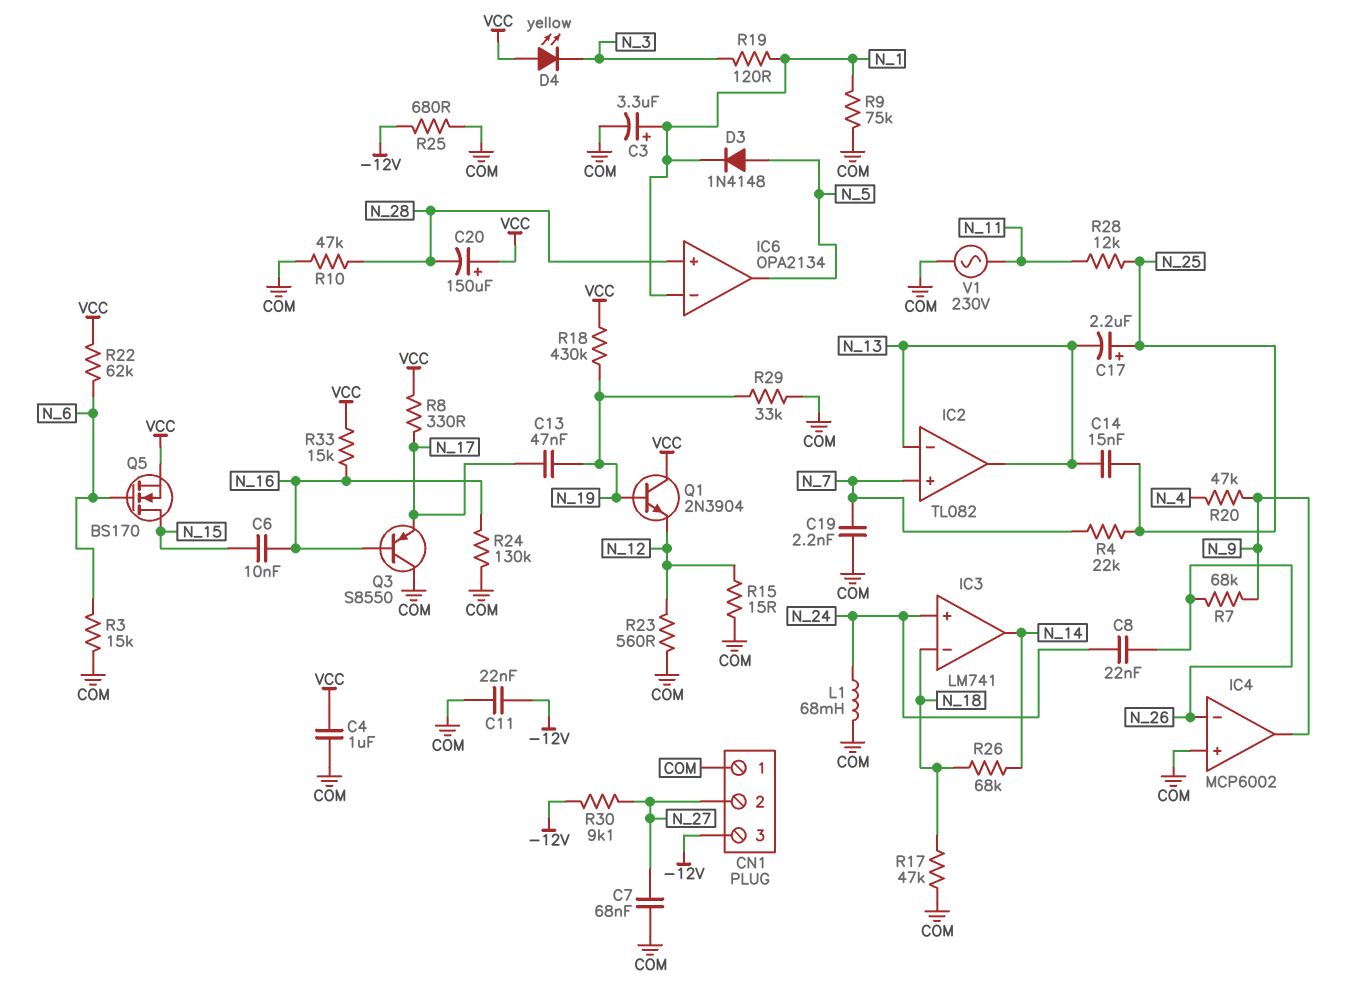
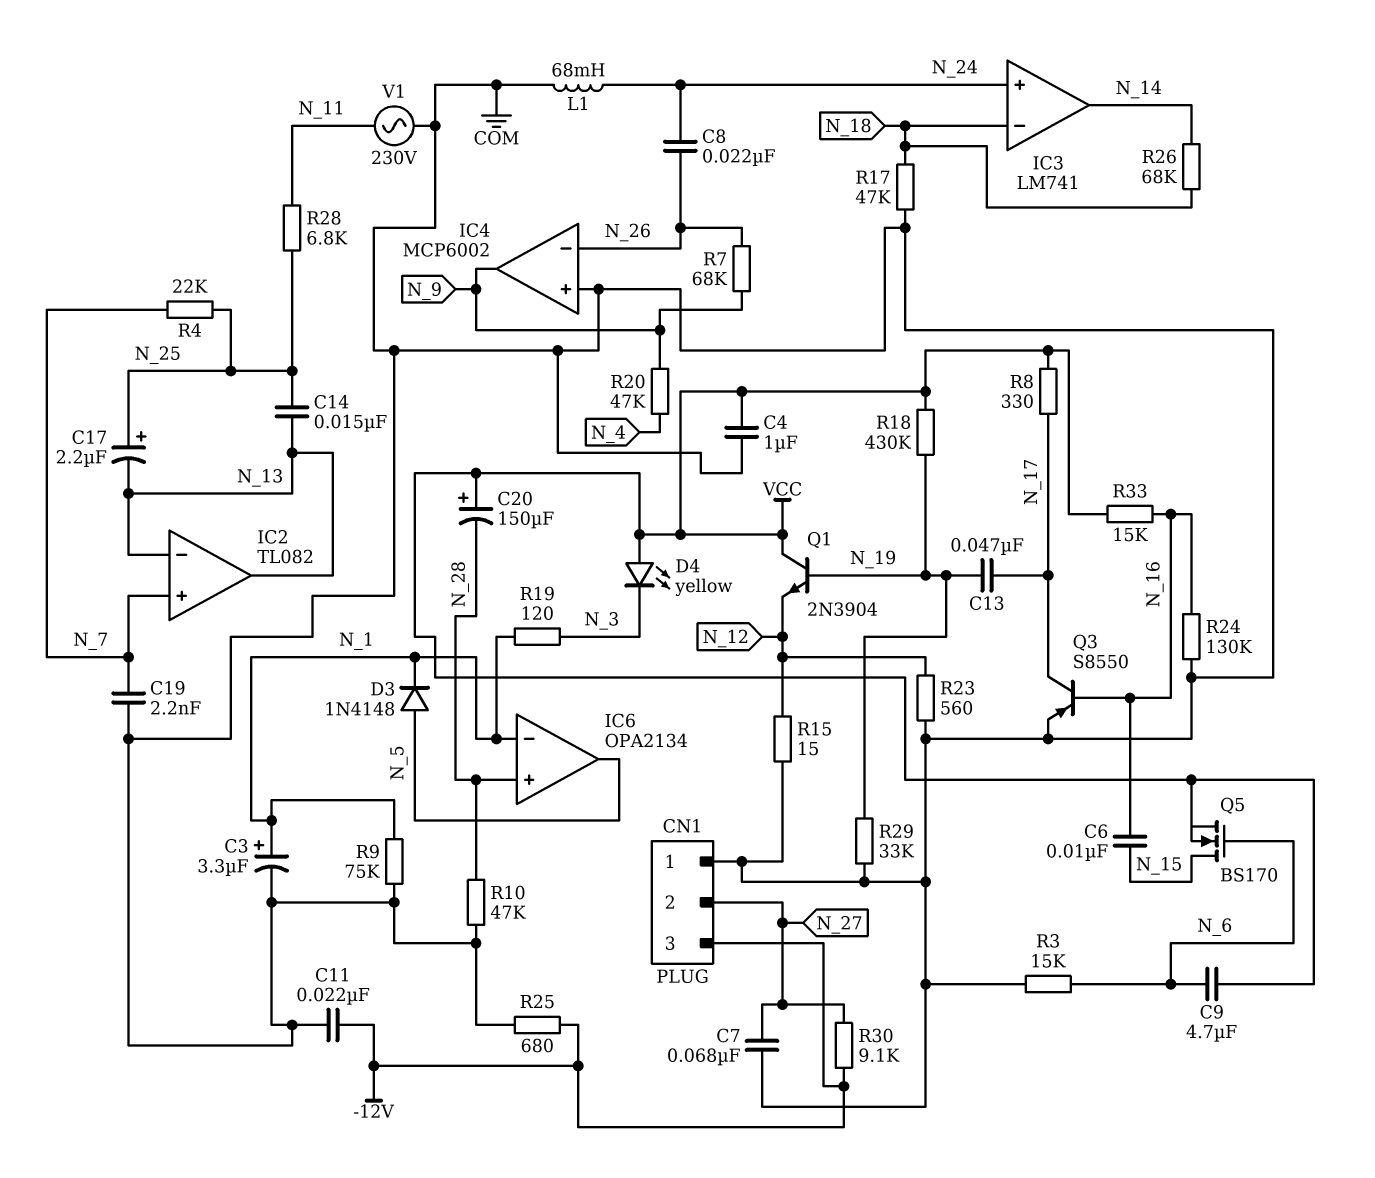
C9: none -> 4.7uF (N_6, VCC)
Q3: PNP S8550 (B N_16, C COM, E N_17) -> PNP S8550 (B N_16, C N_17, E COM)
R22: 62k (N_6, VCC) -> none
R28: 12k (N_11, N_25) -> 6.8k (N_11, N_25)

